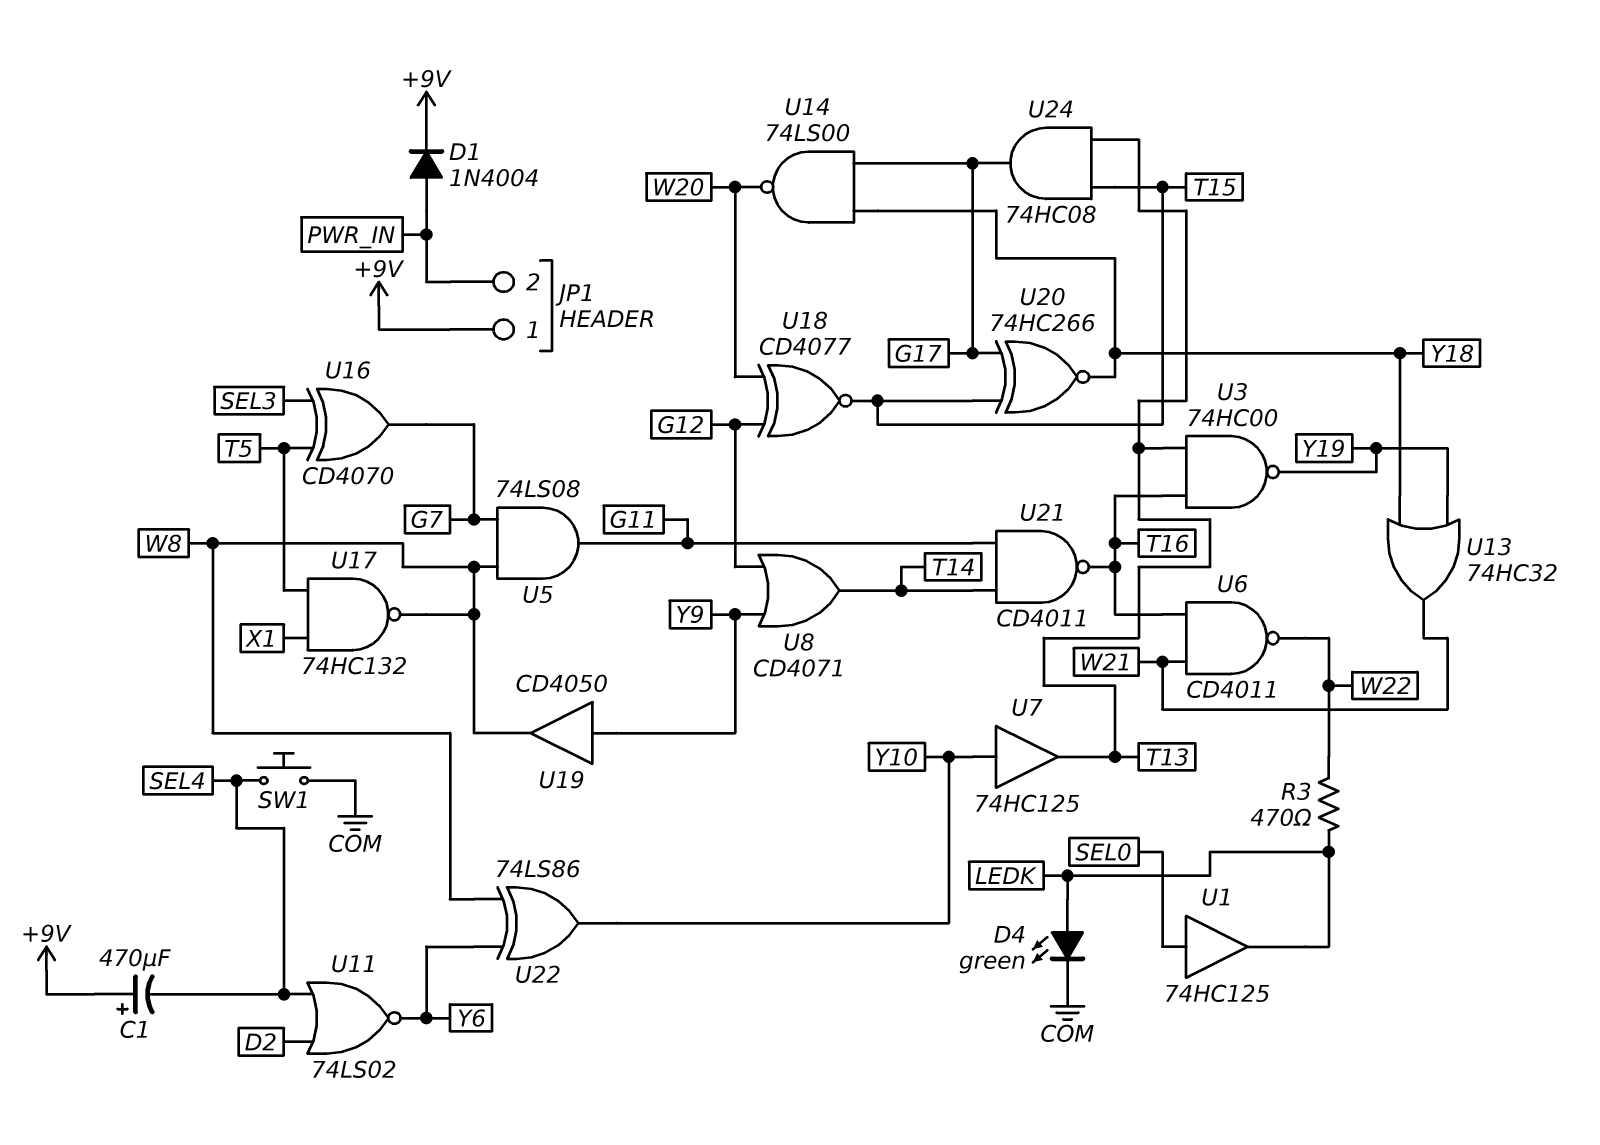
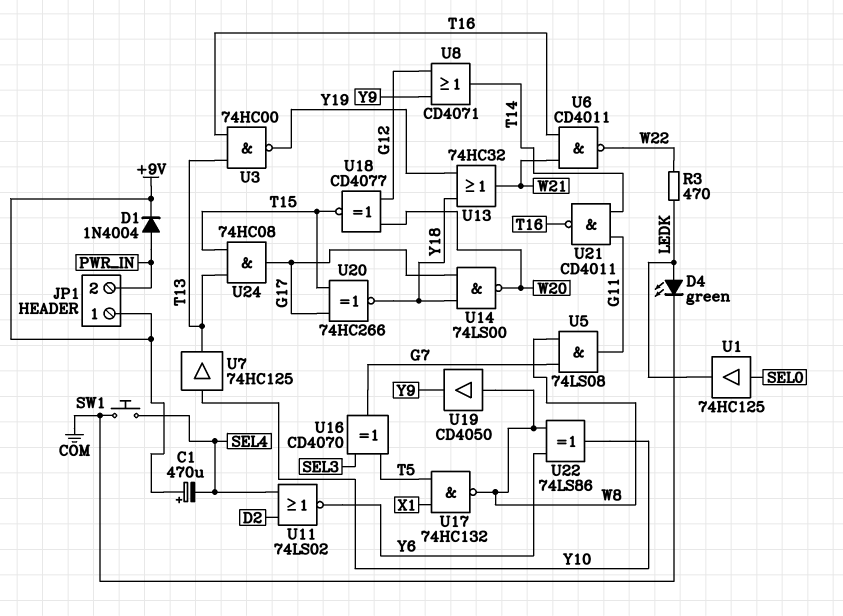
U19: buffer CD4050 (in Y9, out W8) -> buffer CD4050 (in W8, out Y9)

